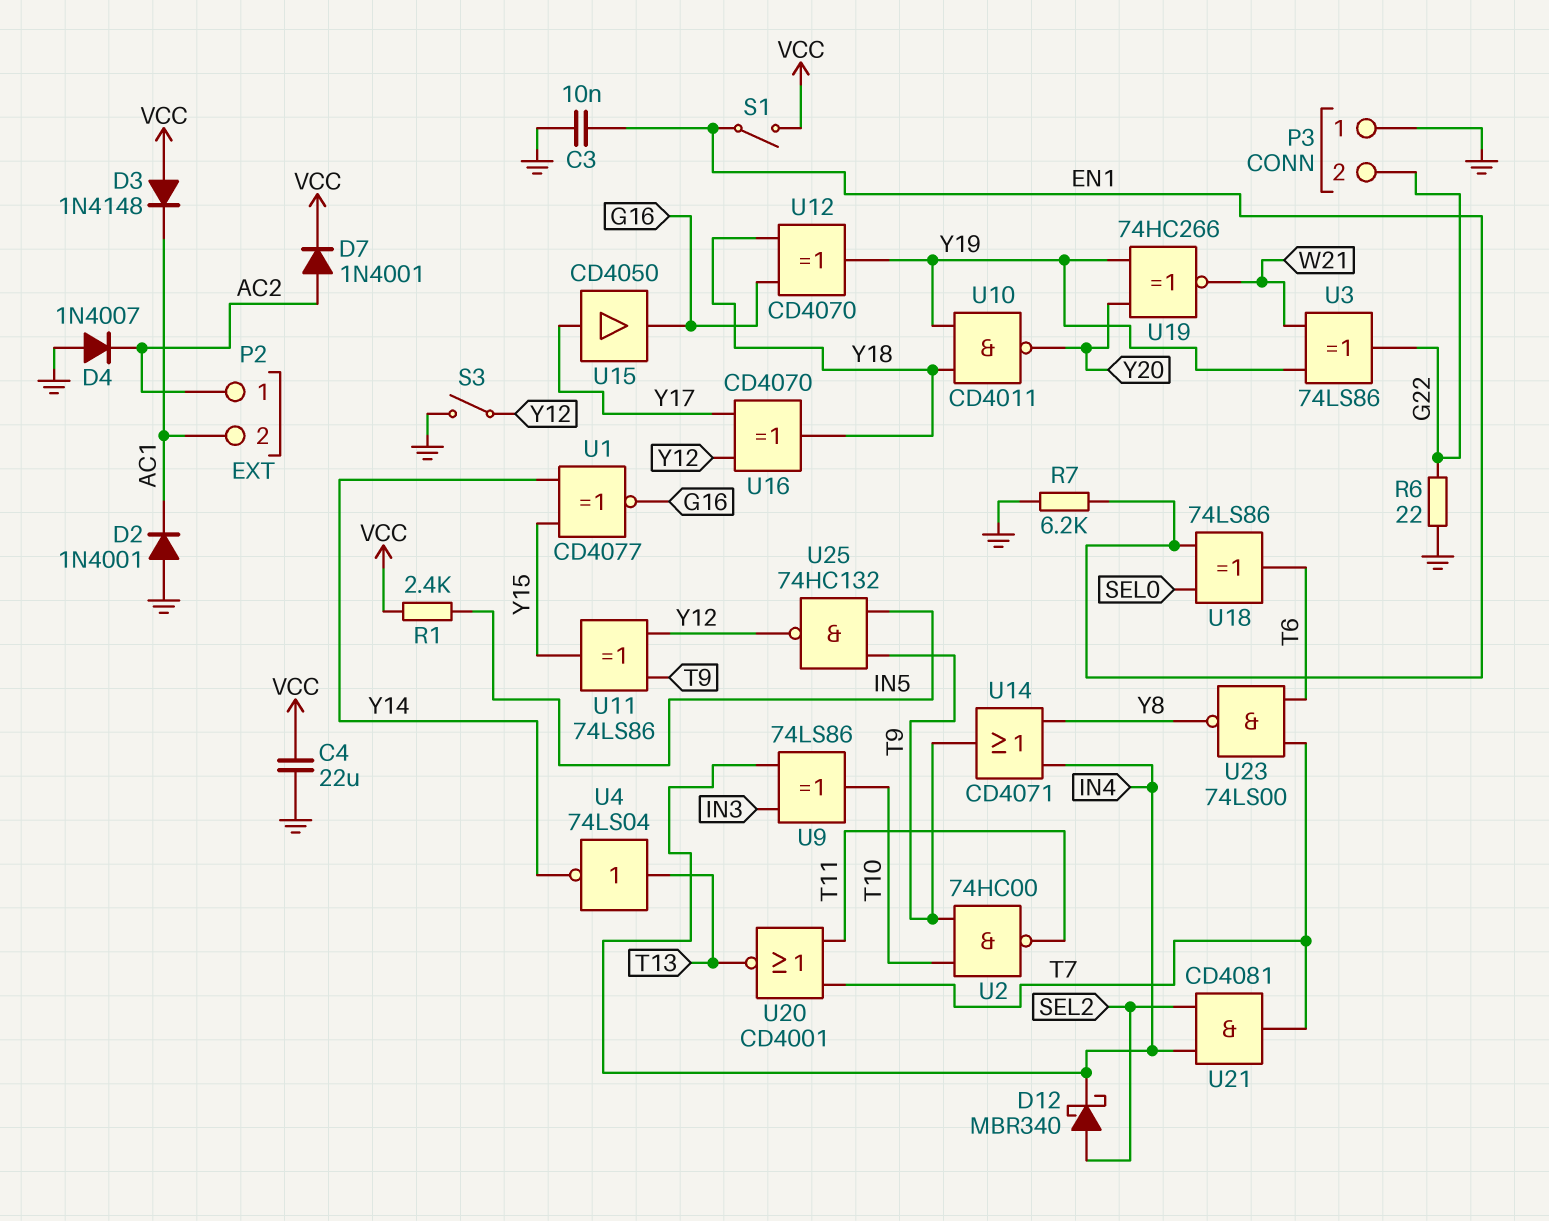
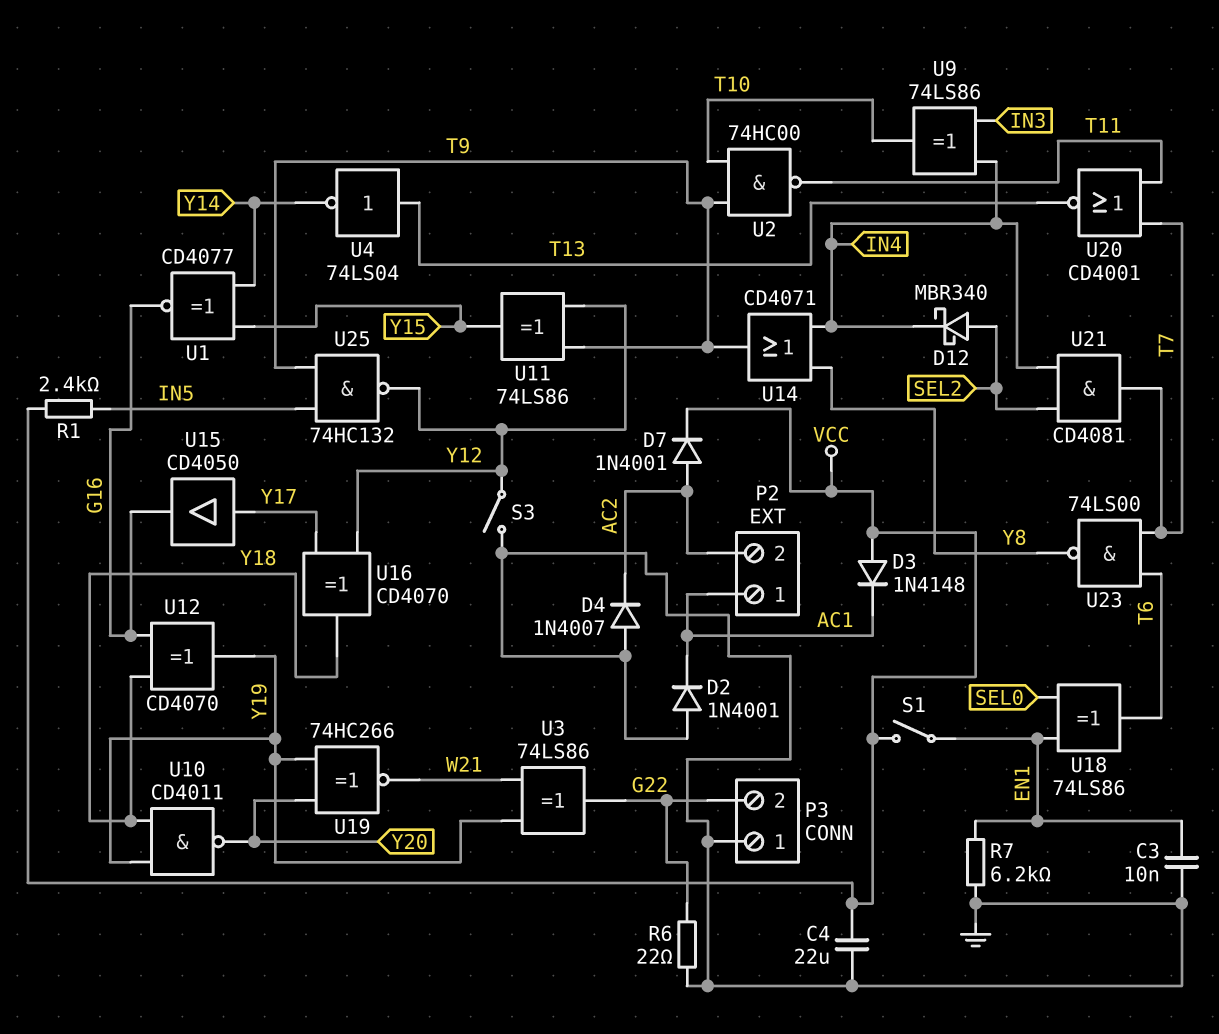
P2 pin 1: AC2 -> AC1
P2 pin 2: AC1 -> AC2

